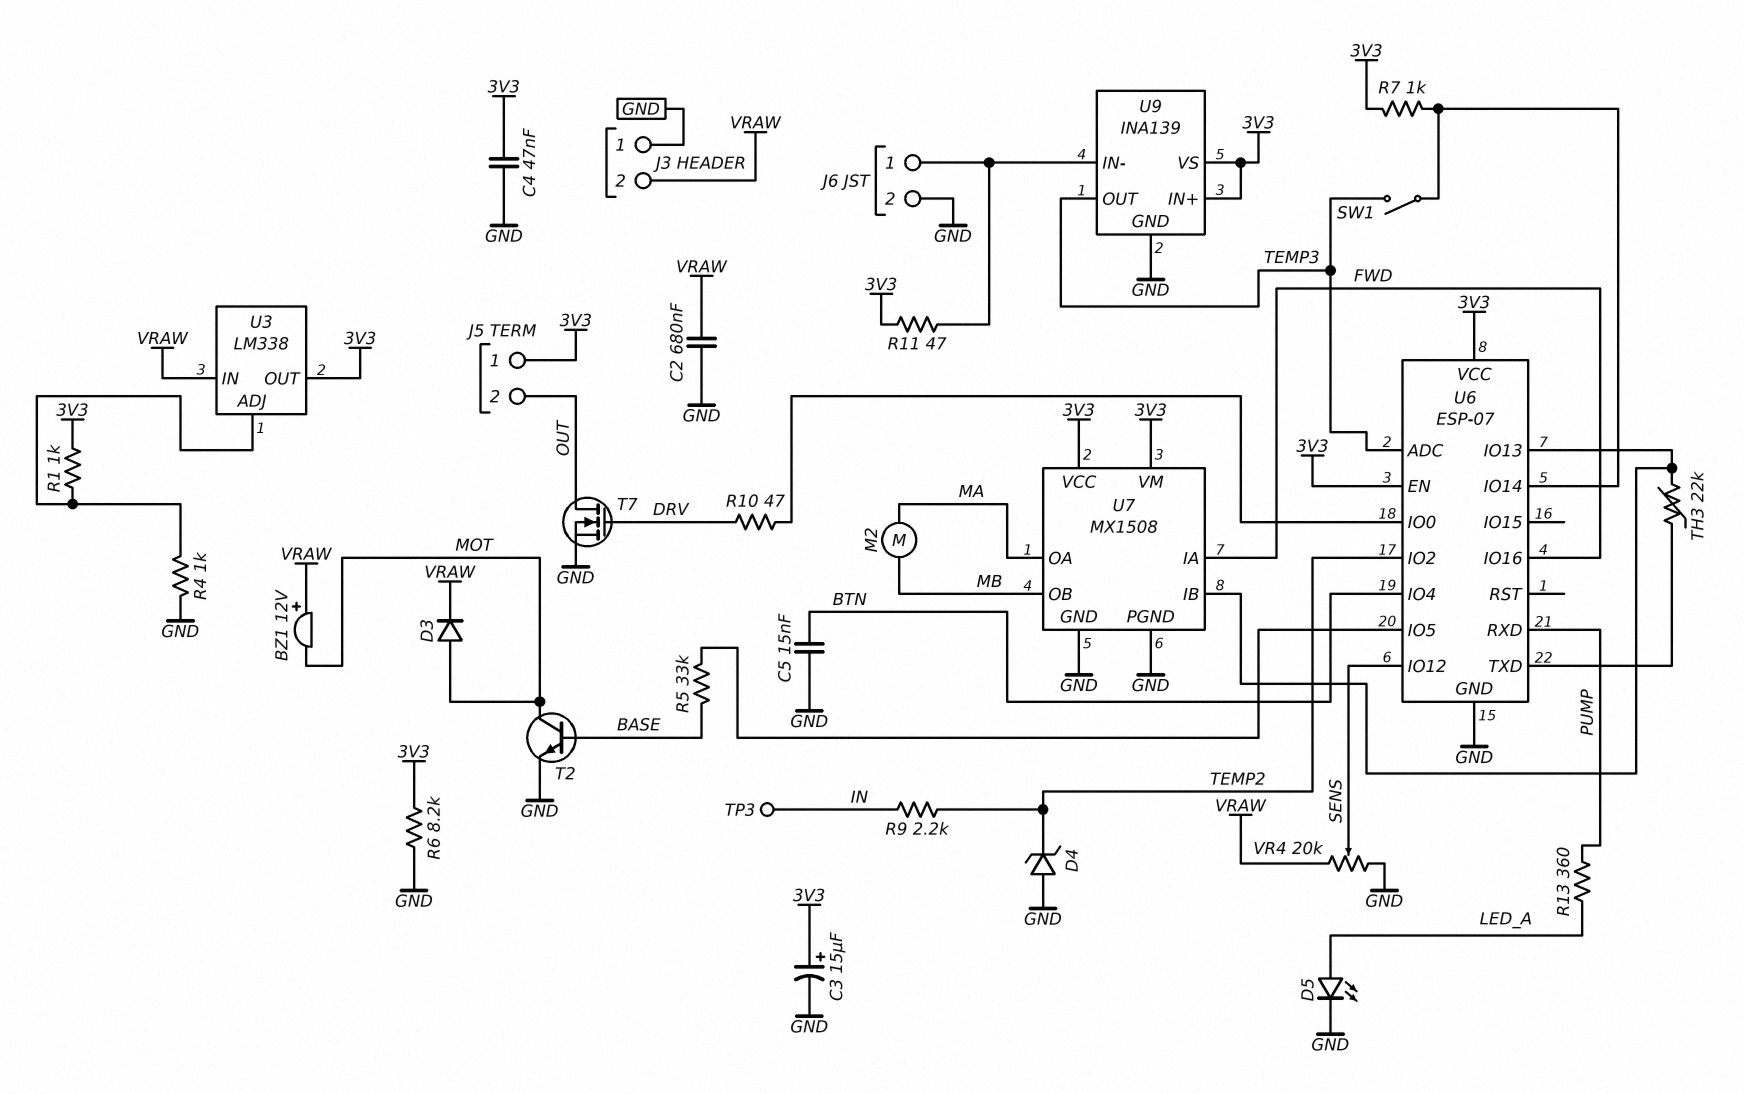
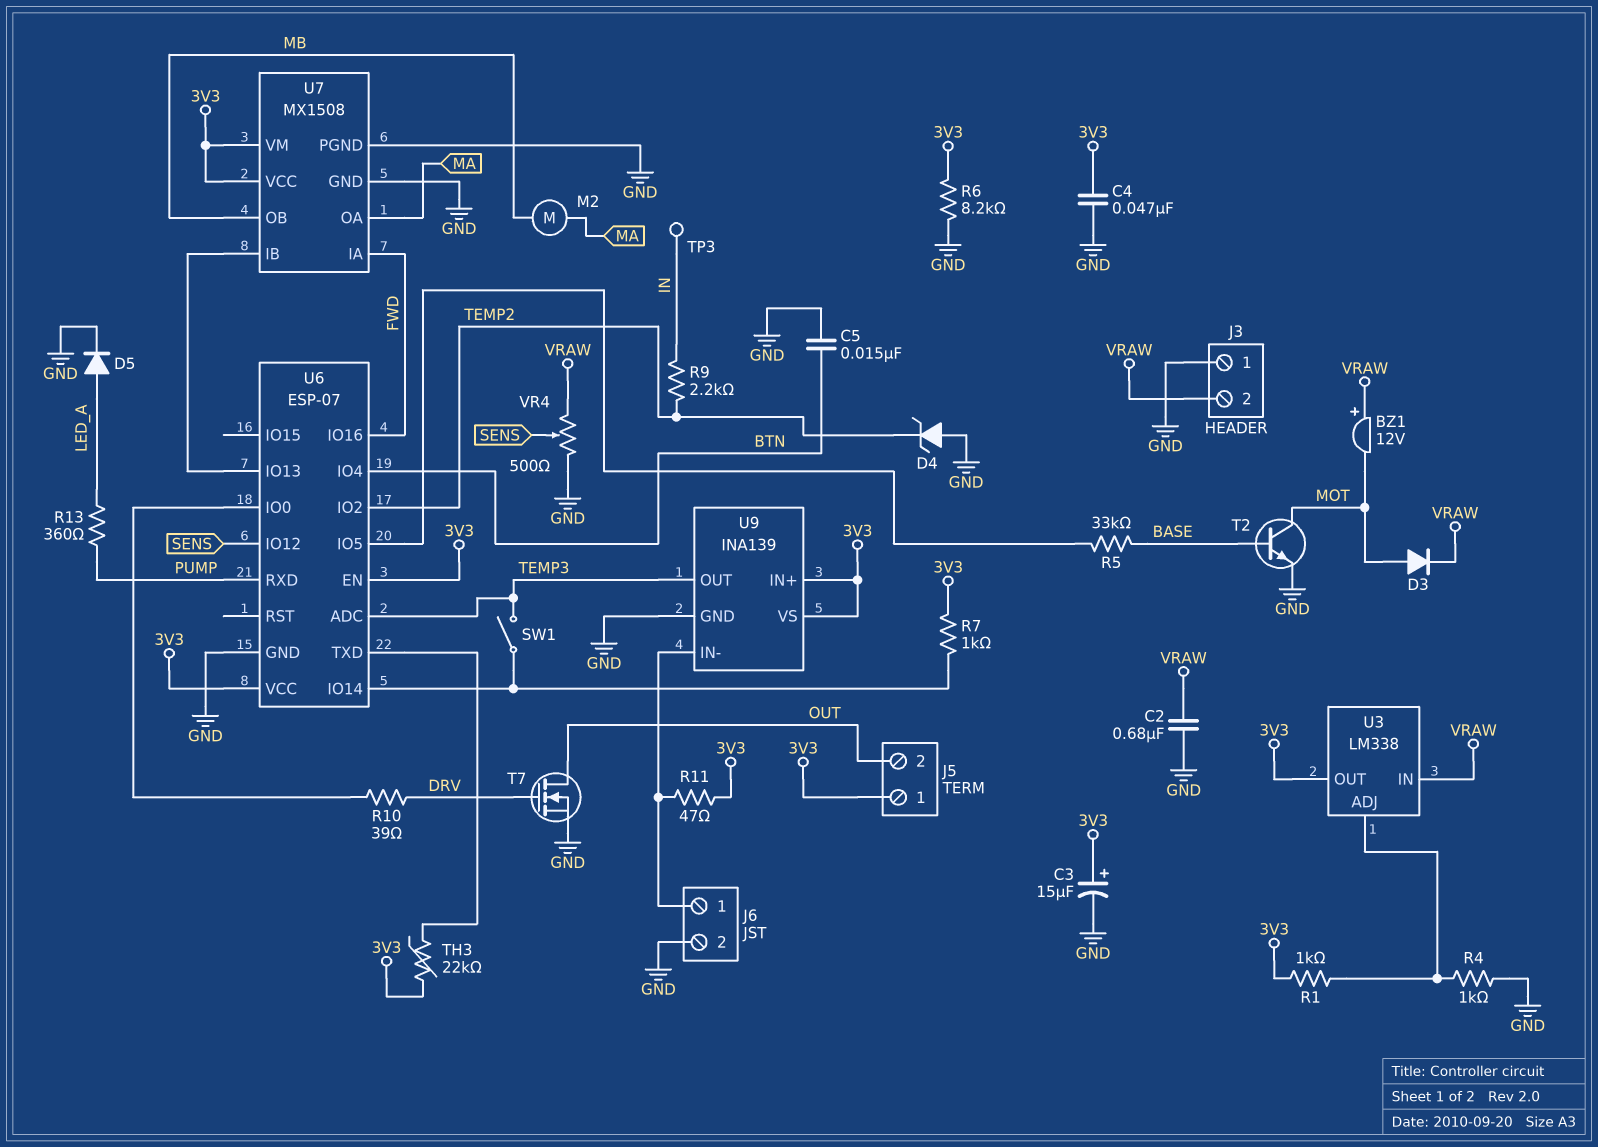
D5: LED (A LED_A, K GND) -> diode (A LED_A, K GND)
R10: 47 (DRV, U6/IO0) -> 39 (DRV, U6/IO0)
TH3: 22k (U6/IO13, U6/TXD) -> 22k (3V3, U6/TXD)
VR4: 20k (GND, VRAW, wiper SENS) -> 500 (GND, VRAW, wiper SENS)

